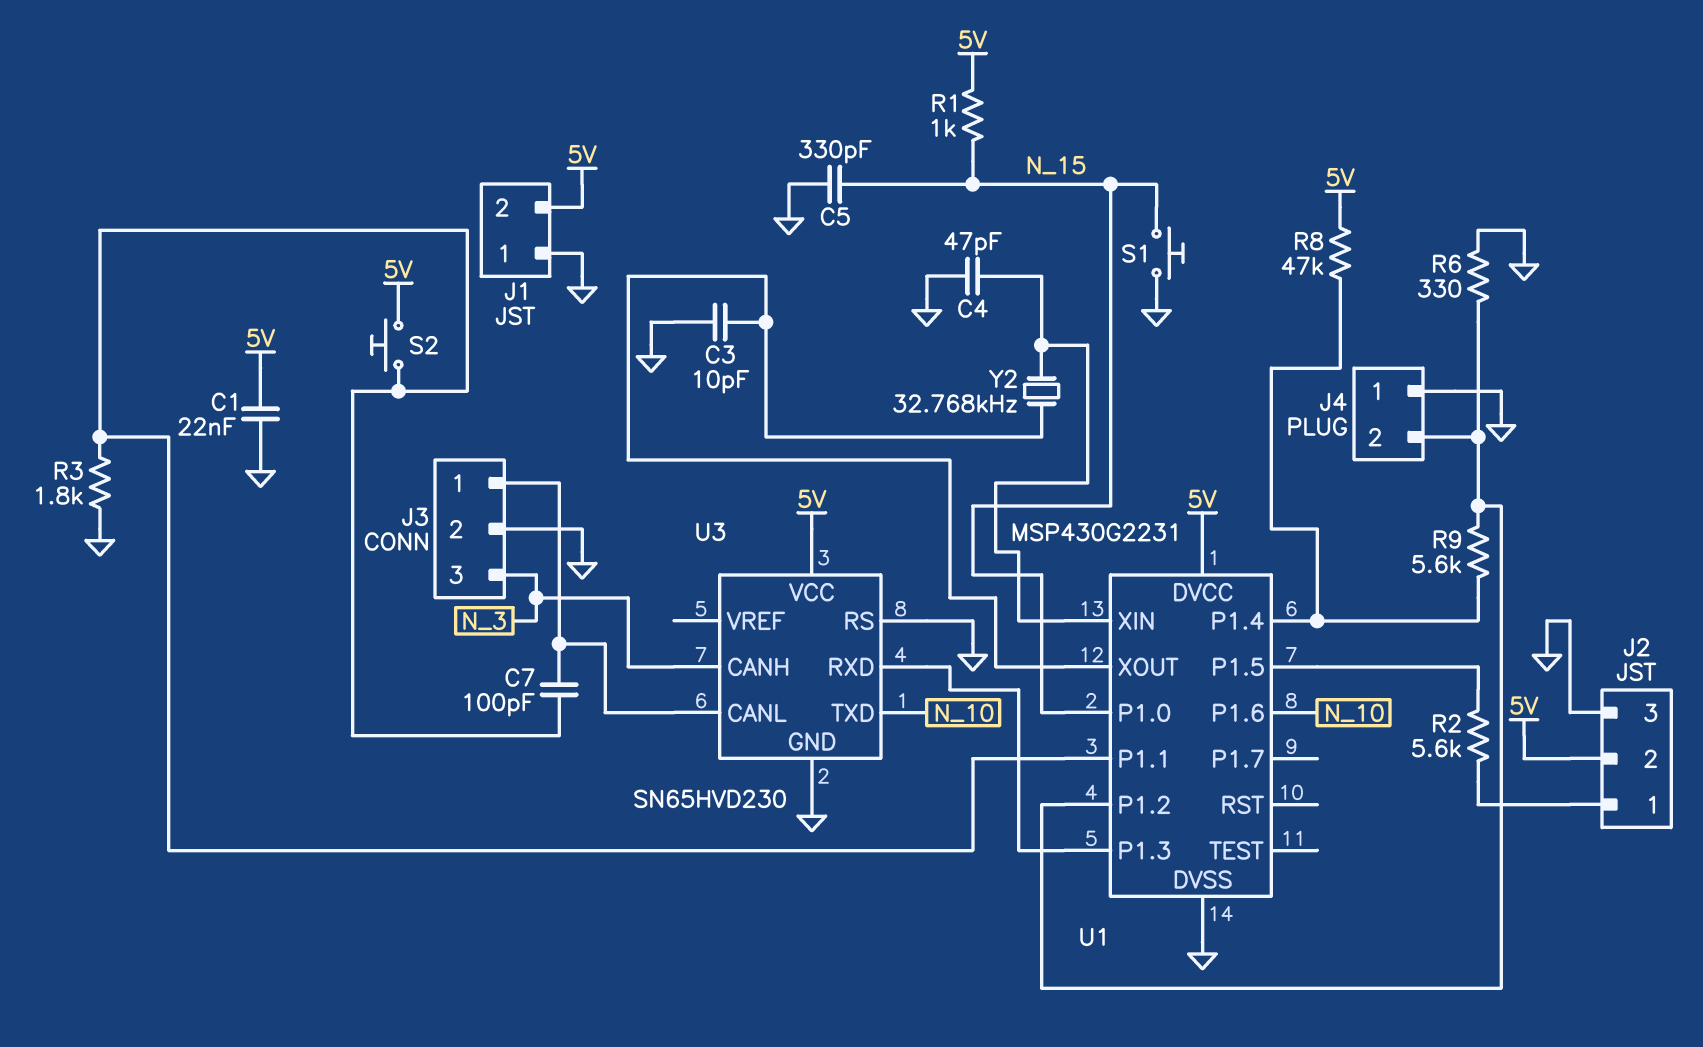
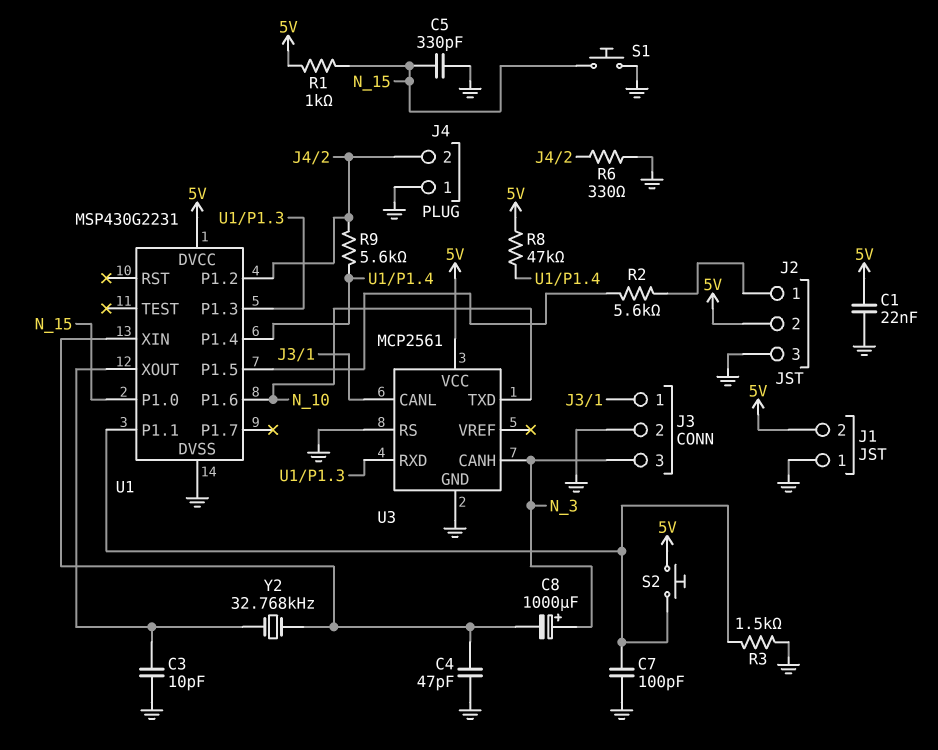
C7: 100pF (J3/1, U1/P1.1) -> 100pF (GND, U1/P1.1)
C8: none -> 1000uF (plus N_3, minus U1/XIN)
R3: 1.8k (GND, U1/P1.1) -> 1.5k (GND, U1/P1.1)
U3: SN65HVD230 -> MCP2561

